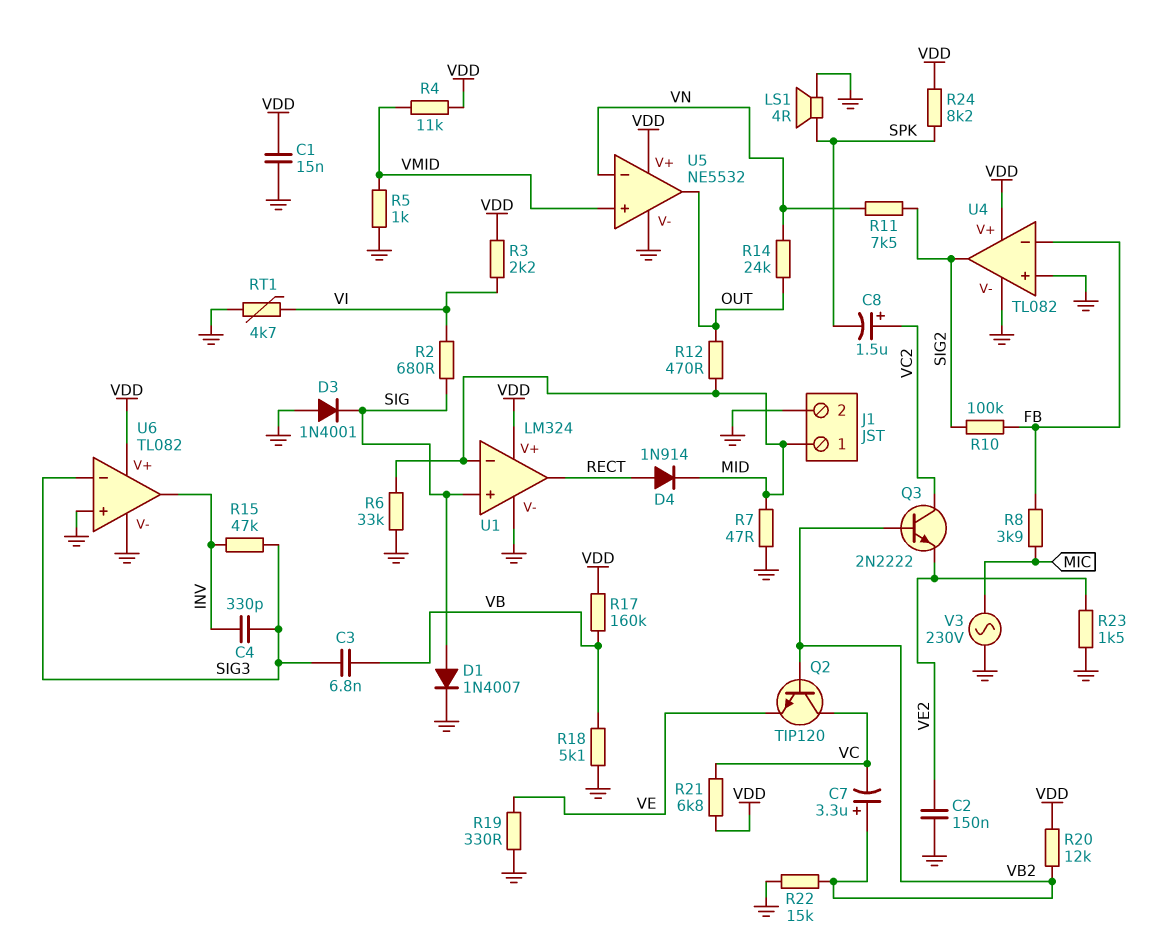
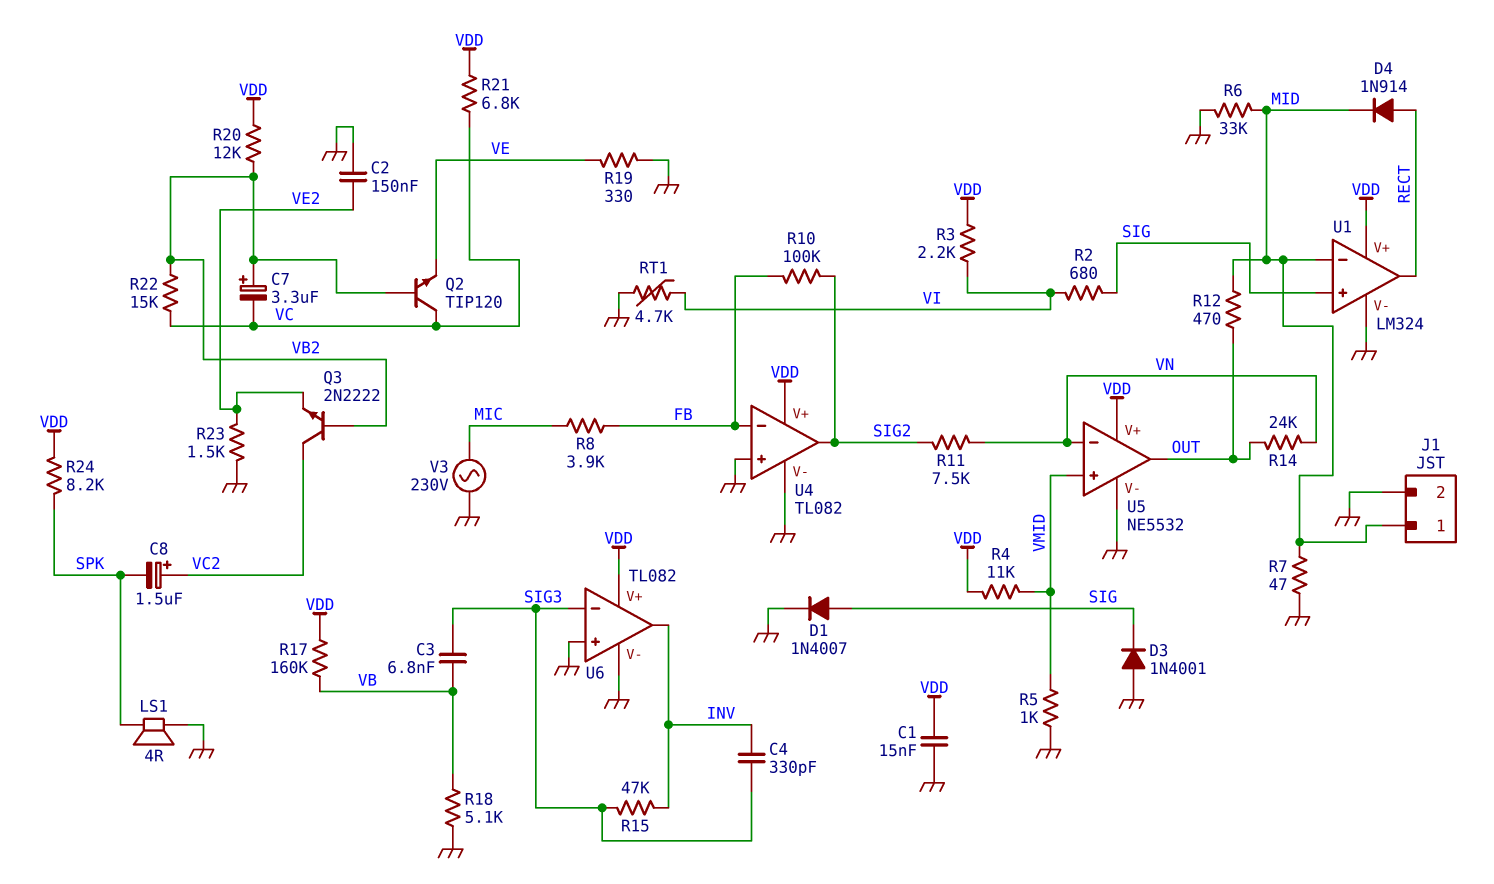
R22: 15k (GND, VB2) -> 15k (VB2, VC)

